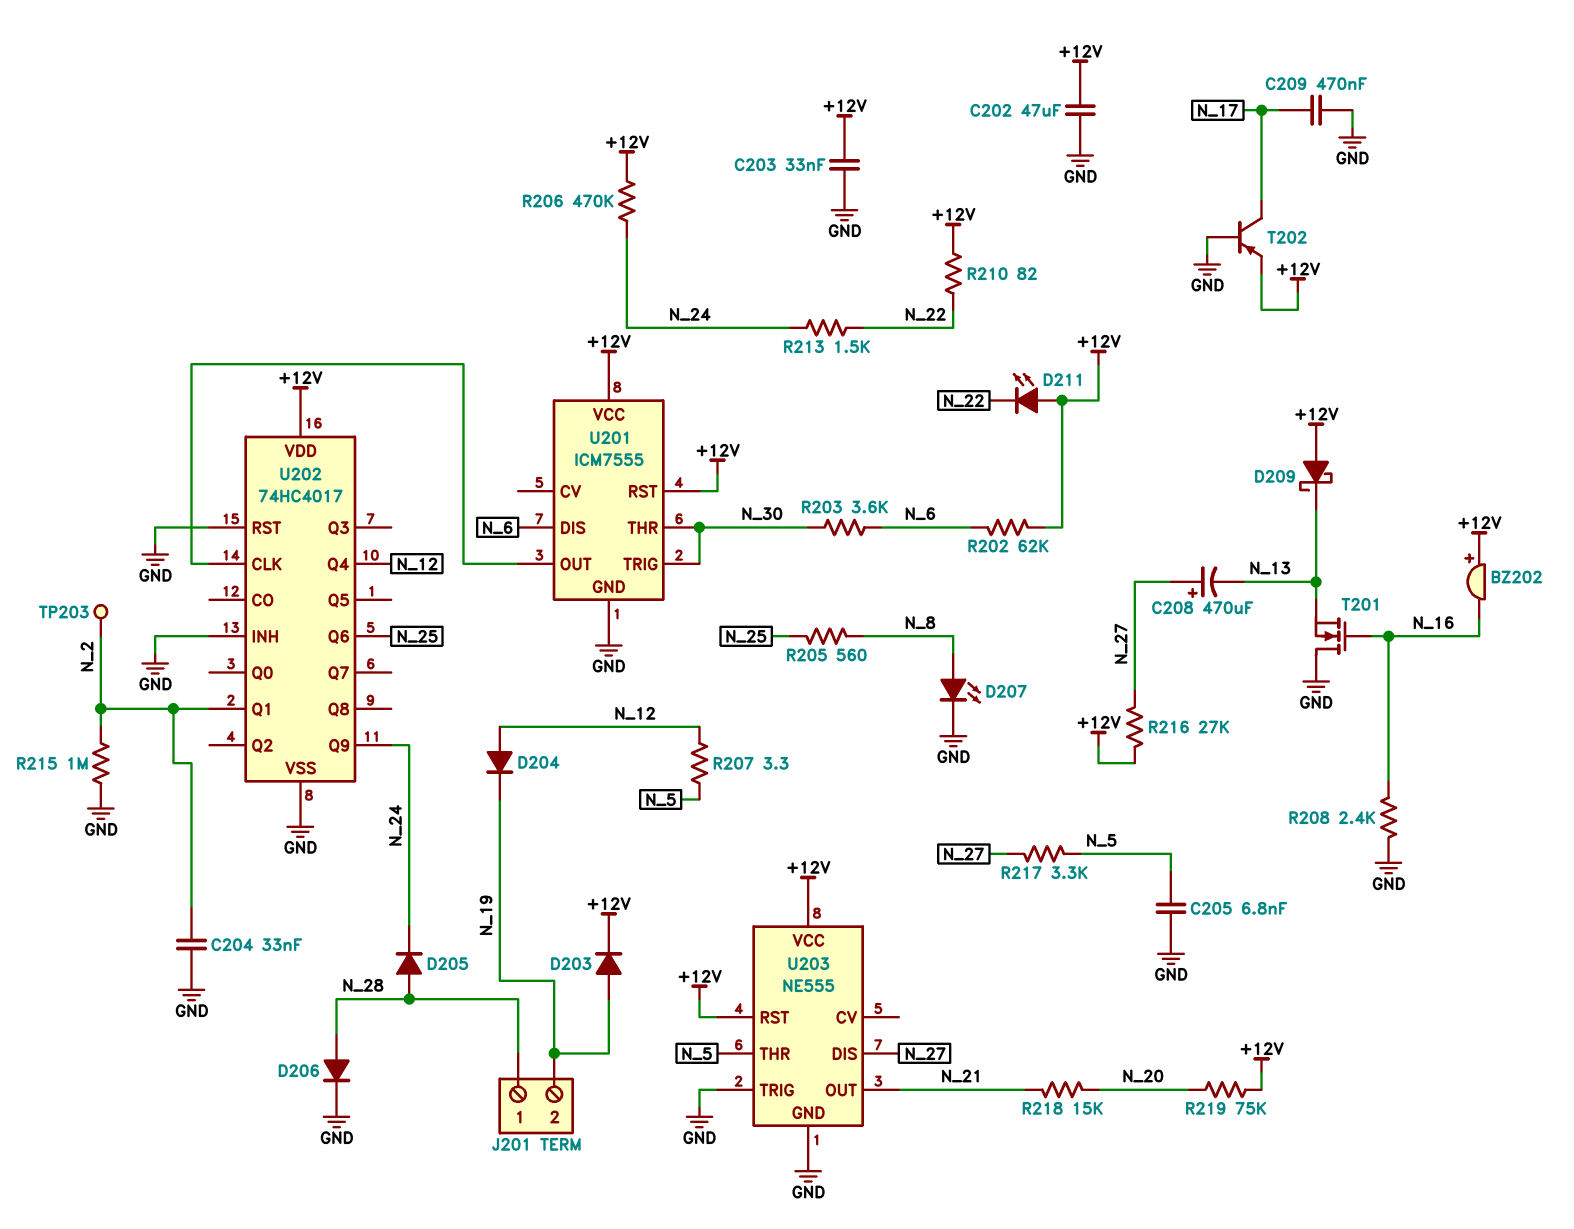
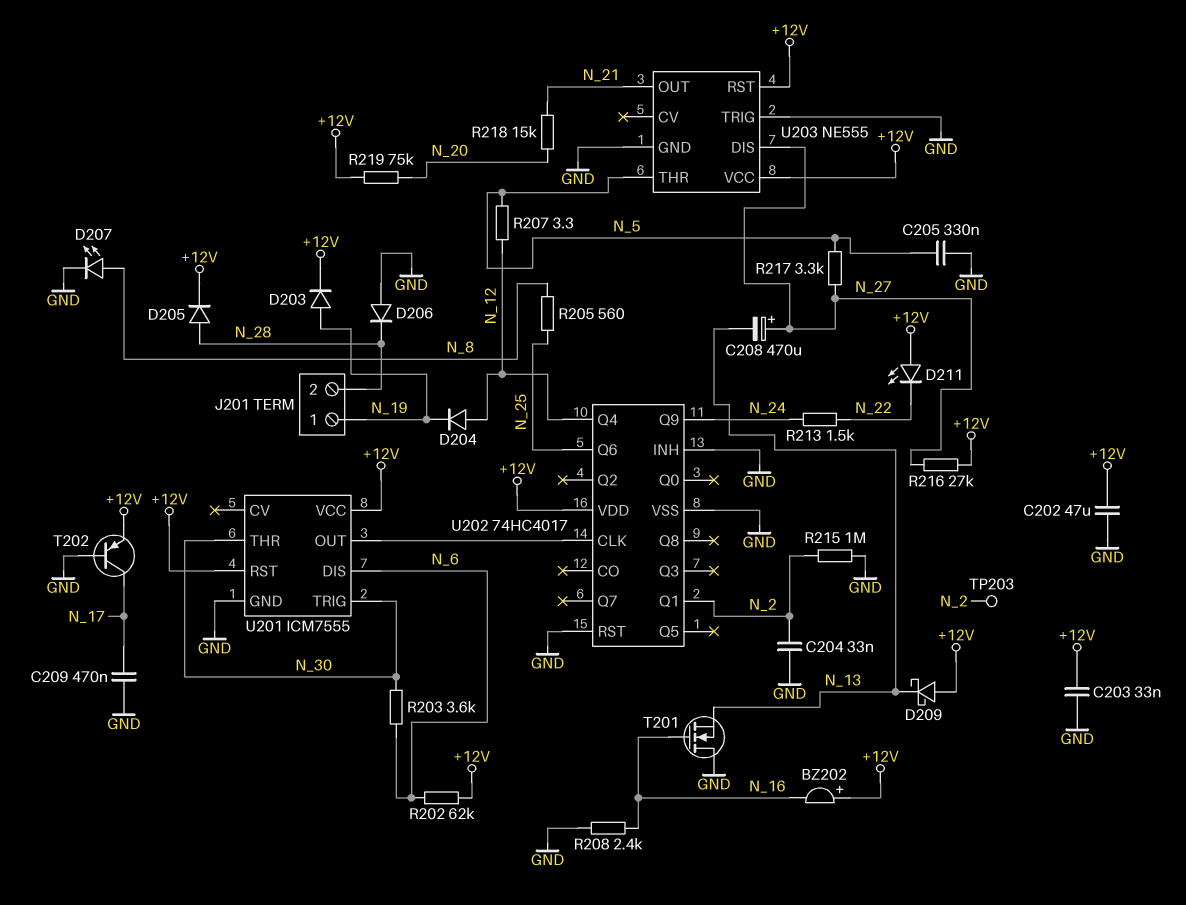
C205: 6.8nF (GND, N_5) -> 330nF (GND, N_5)
D205: diode (A N_28, K N_24) -> diode (A N_28, K +12V)
D206: diode (A N_28, K GND) -> diode (A GND, K N_28)
J201 pin 1: N_28 -> N_19
J201 pin 2: N_19 -> N_28
R206: 470k (+12V, N_24) -> none
R210: 82 (+12V, N_22) -> none

